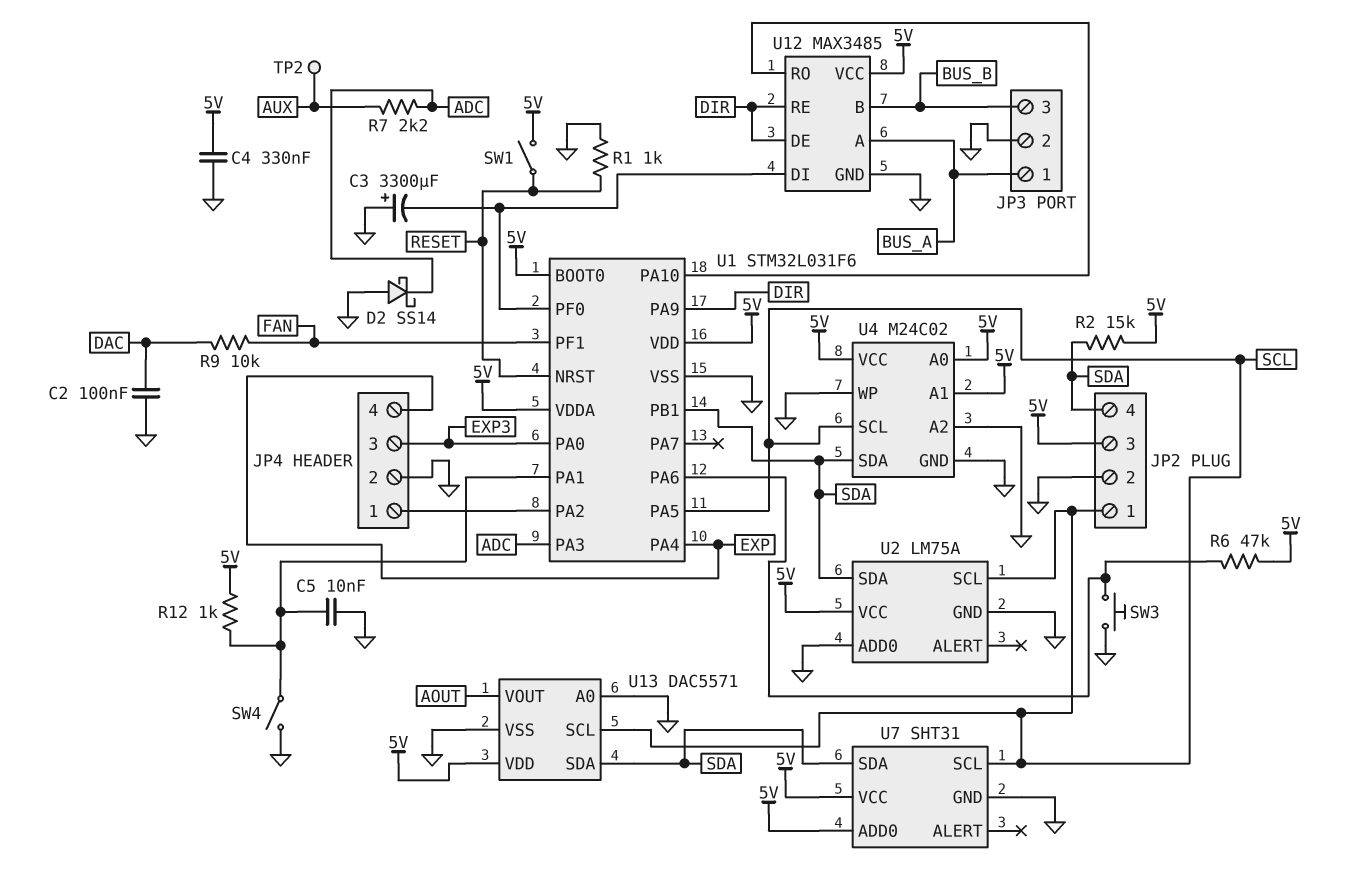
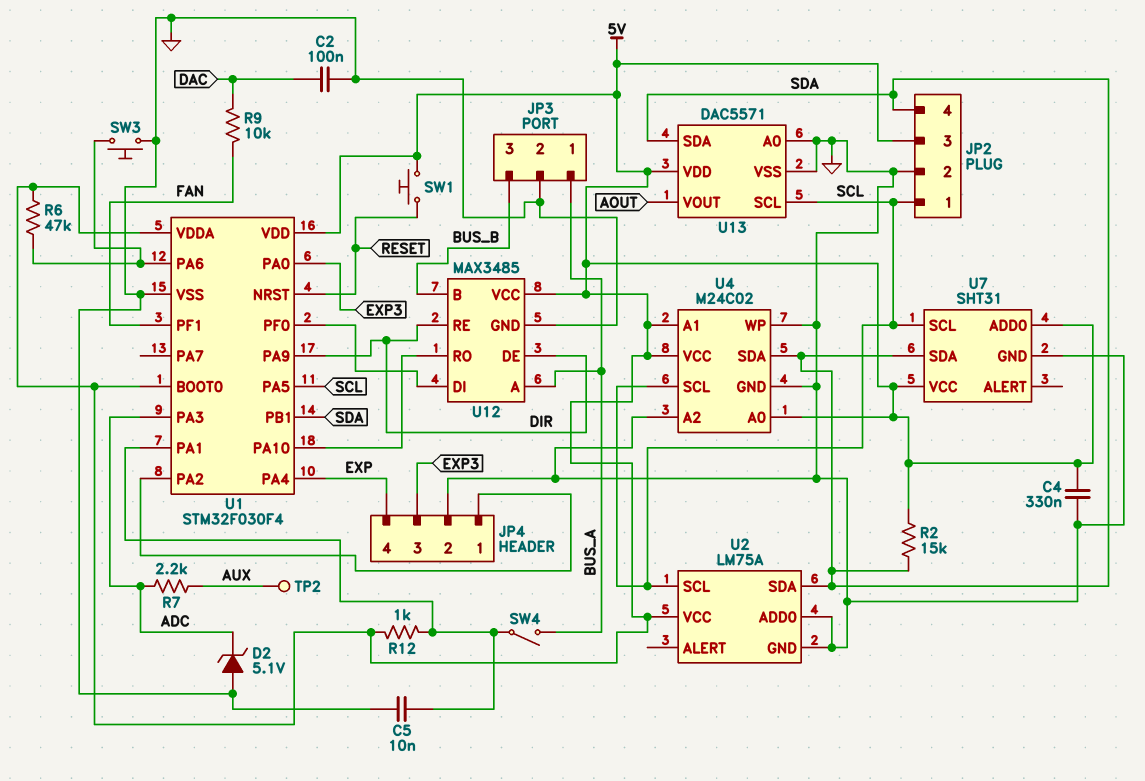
C3: 3300uF (plus GND, minus U1/PF0) -> none
D2: schottky SS14 (A GND, K ADC) -> zener 5.1V (A GND, K ADC)
R1: 1k (GND, RESET) -> none
SW1: switch (5V, RESET) -> button (5V, RESET)
SW4: switch (GND, U1/PA1) -> switch (BUS_A, U1/PA1)
U1: STM32L031F6 -> STM32F030F4

